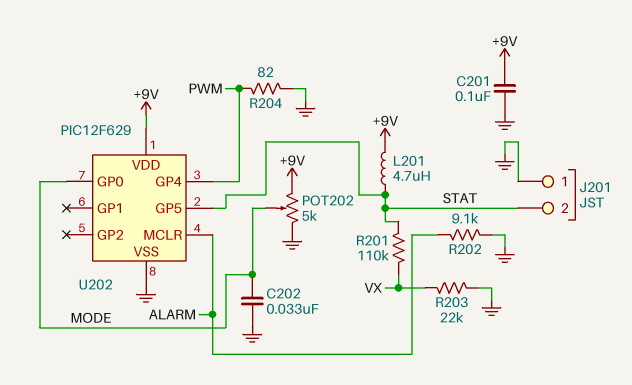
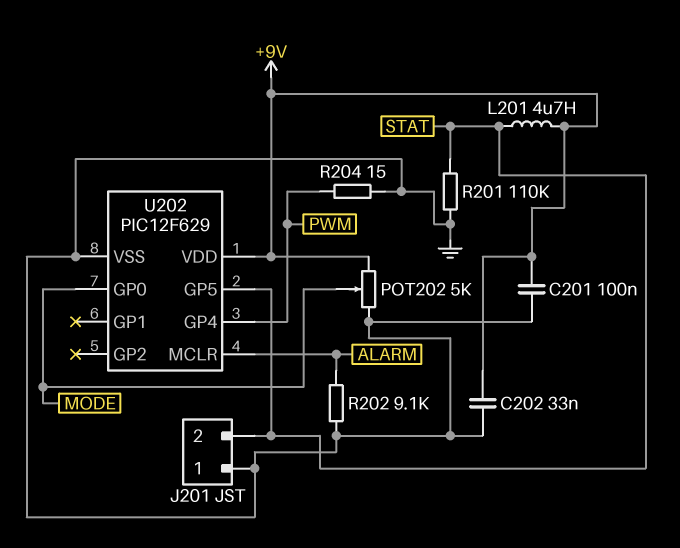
C202: 33nF (GND, MODE) -> 33nF (+9V, GND)
R201: 110k (STAT, VX) -> 110k (GND, STAT)
R203: 22k (GND, VX) -> none
R204: 82 (GND, PWM) -> 15 (GND, PWM)

